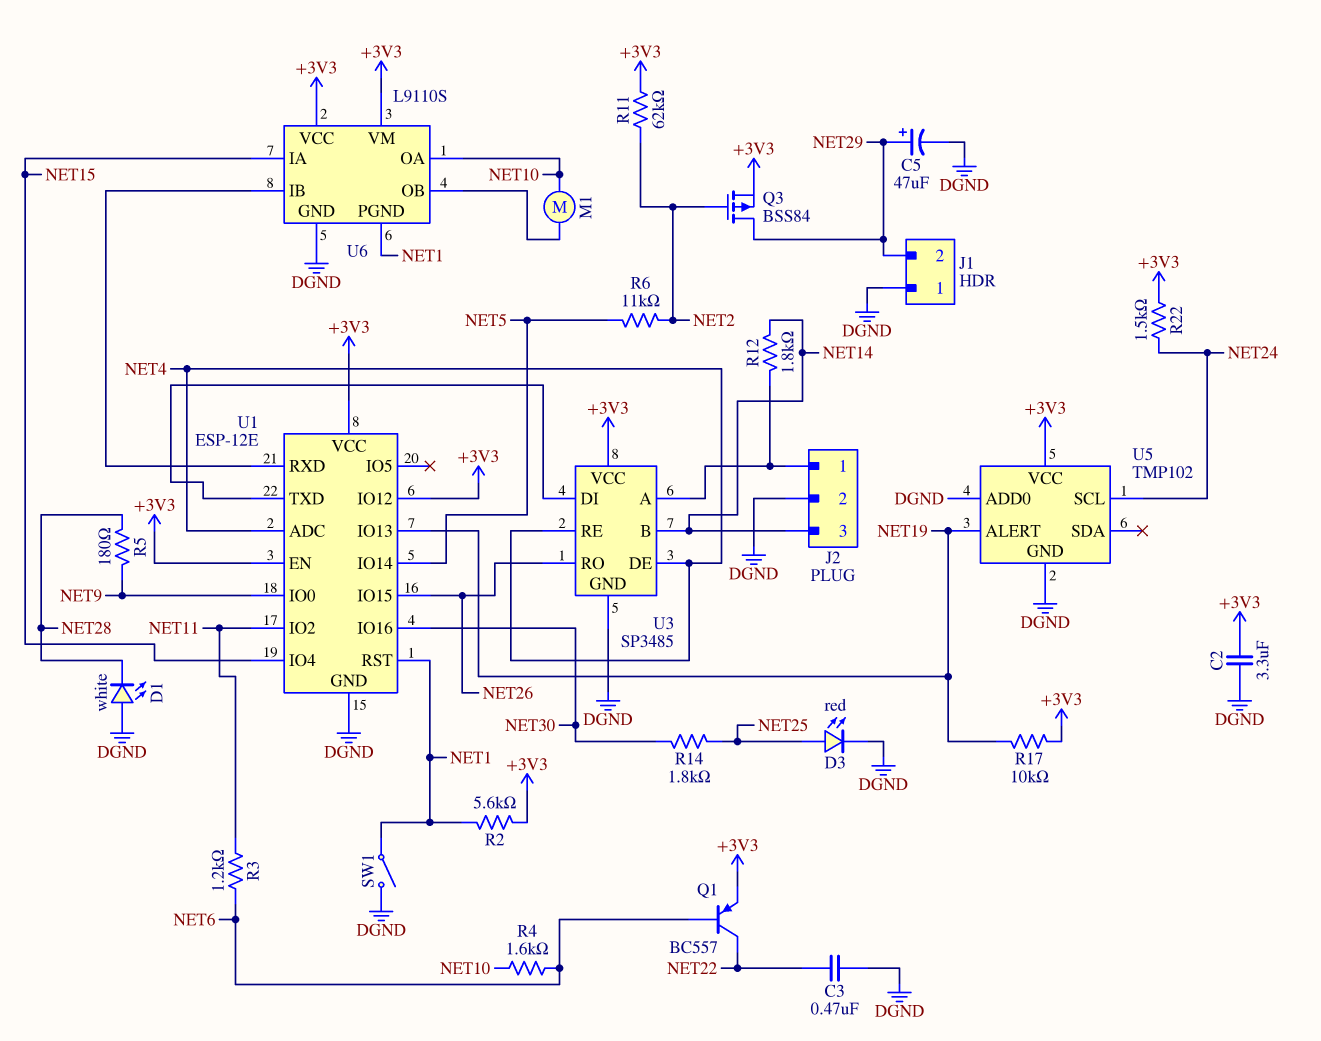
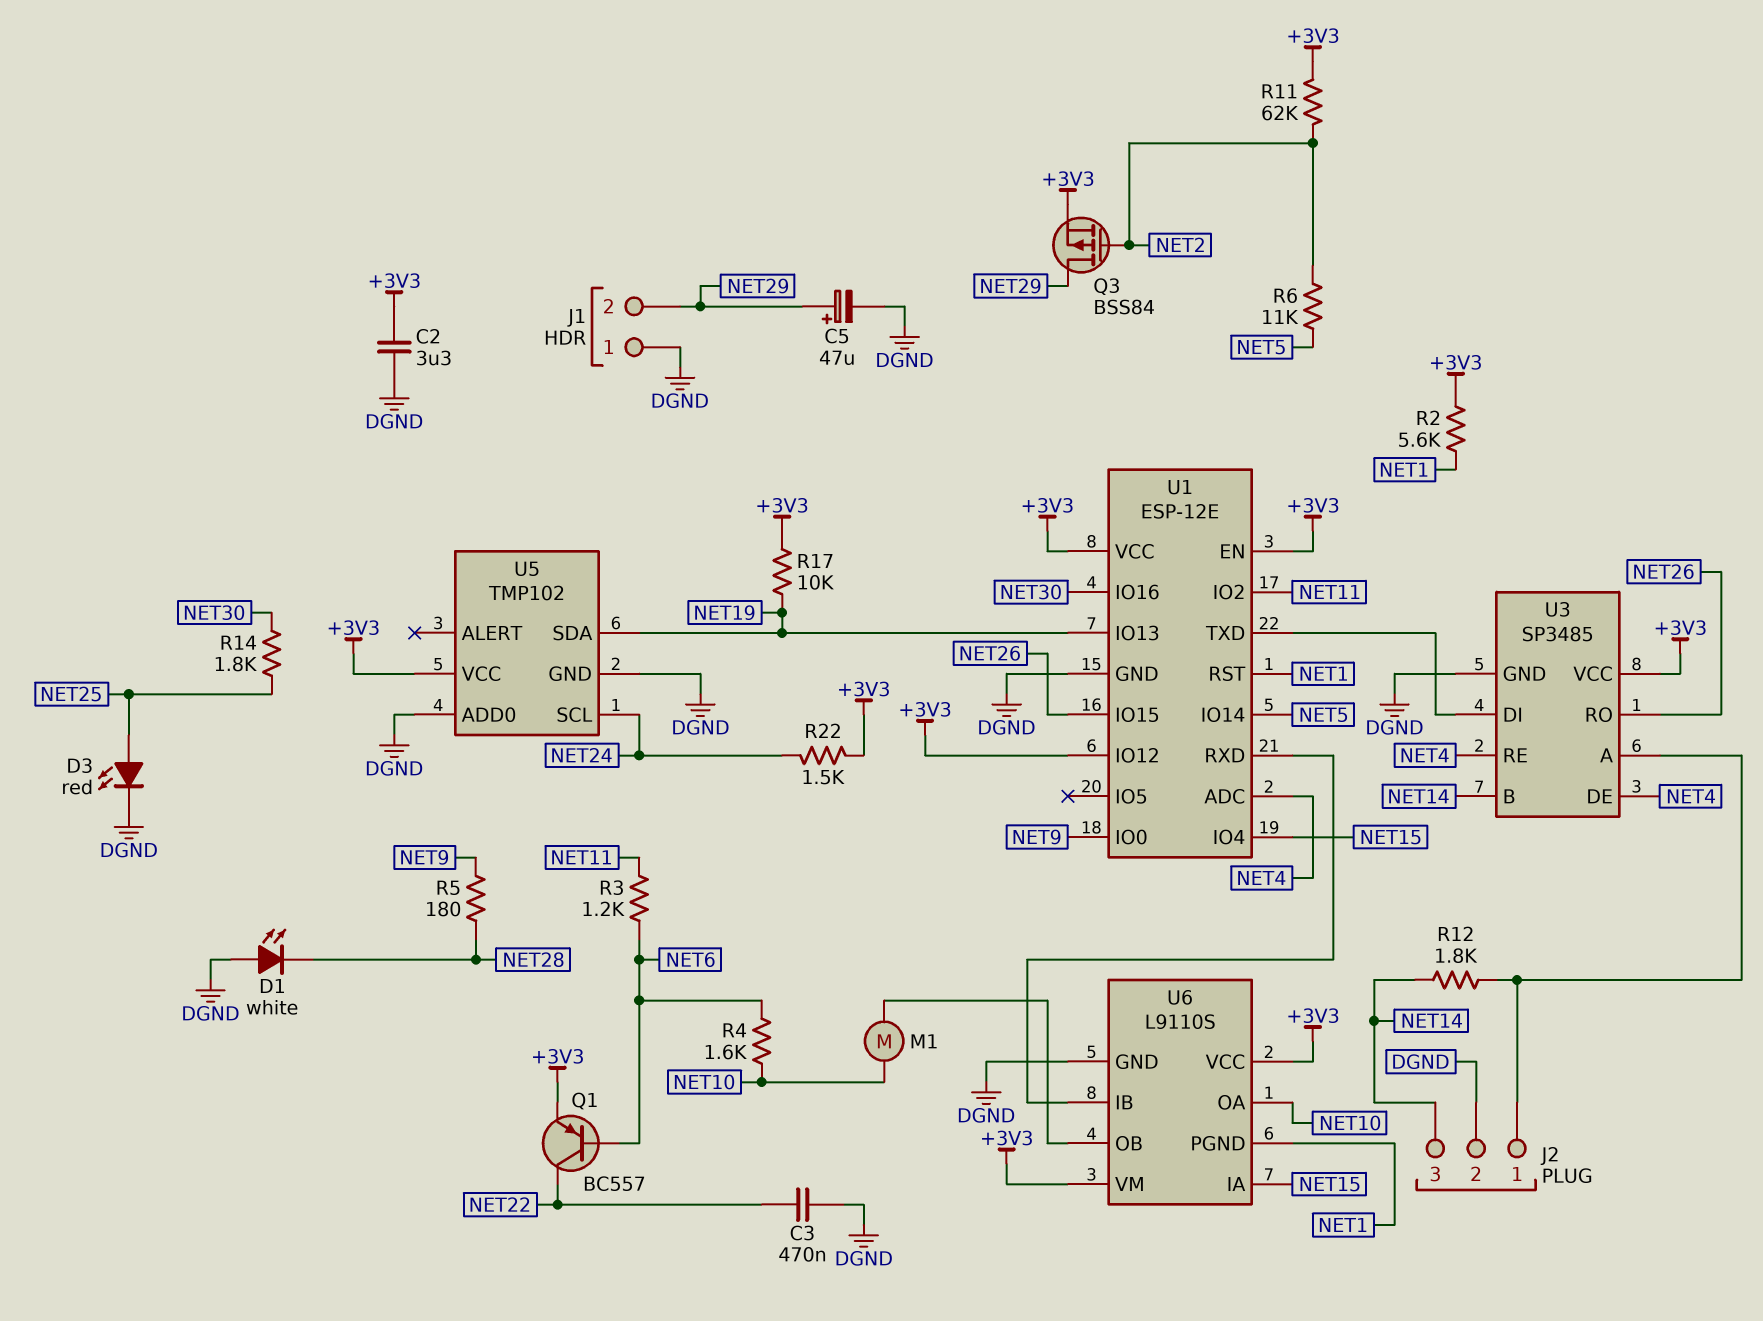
SW1: switch (DGND, NET1) -> none
U5 pin ALERT: NET19 -> none
U5 pin SDA: none -> NET19

